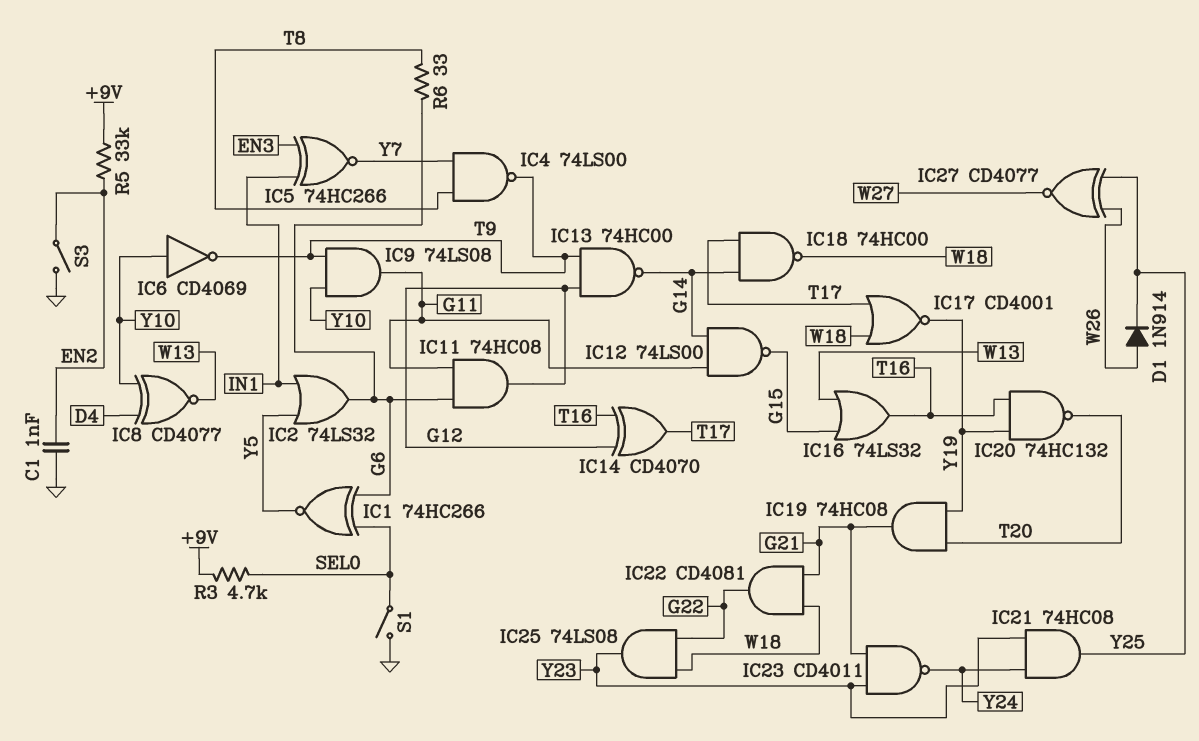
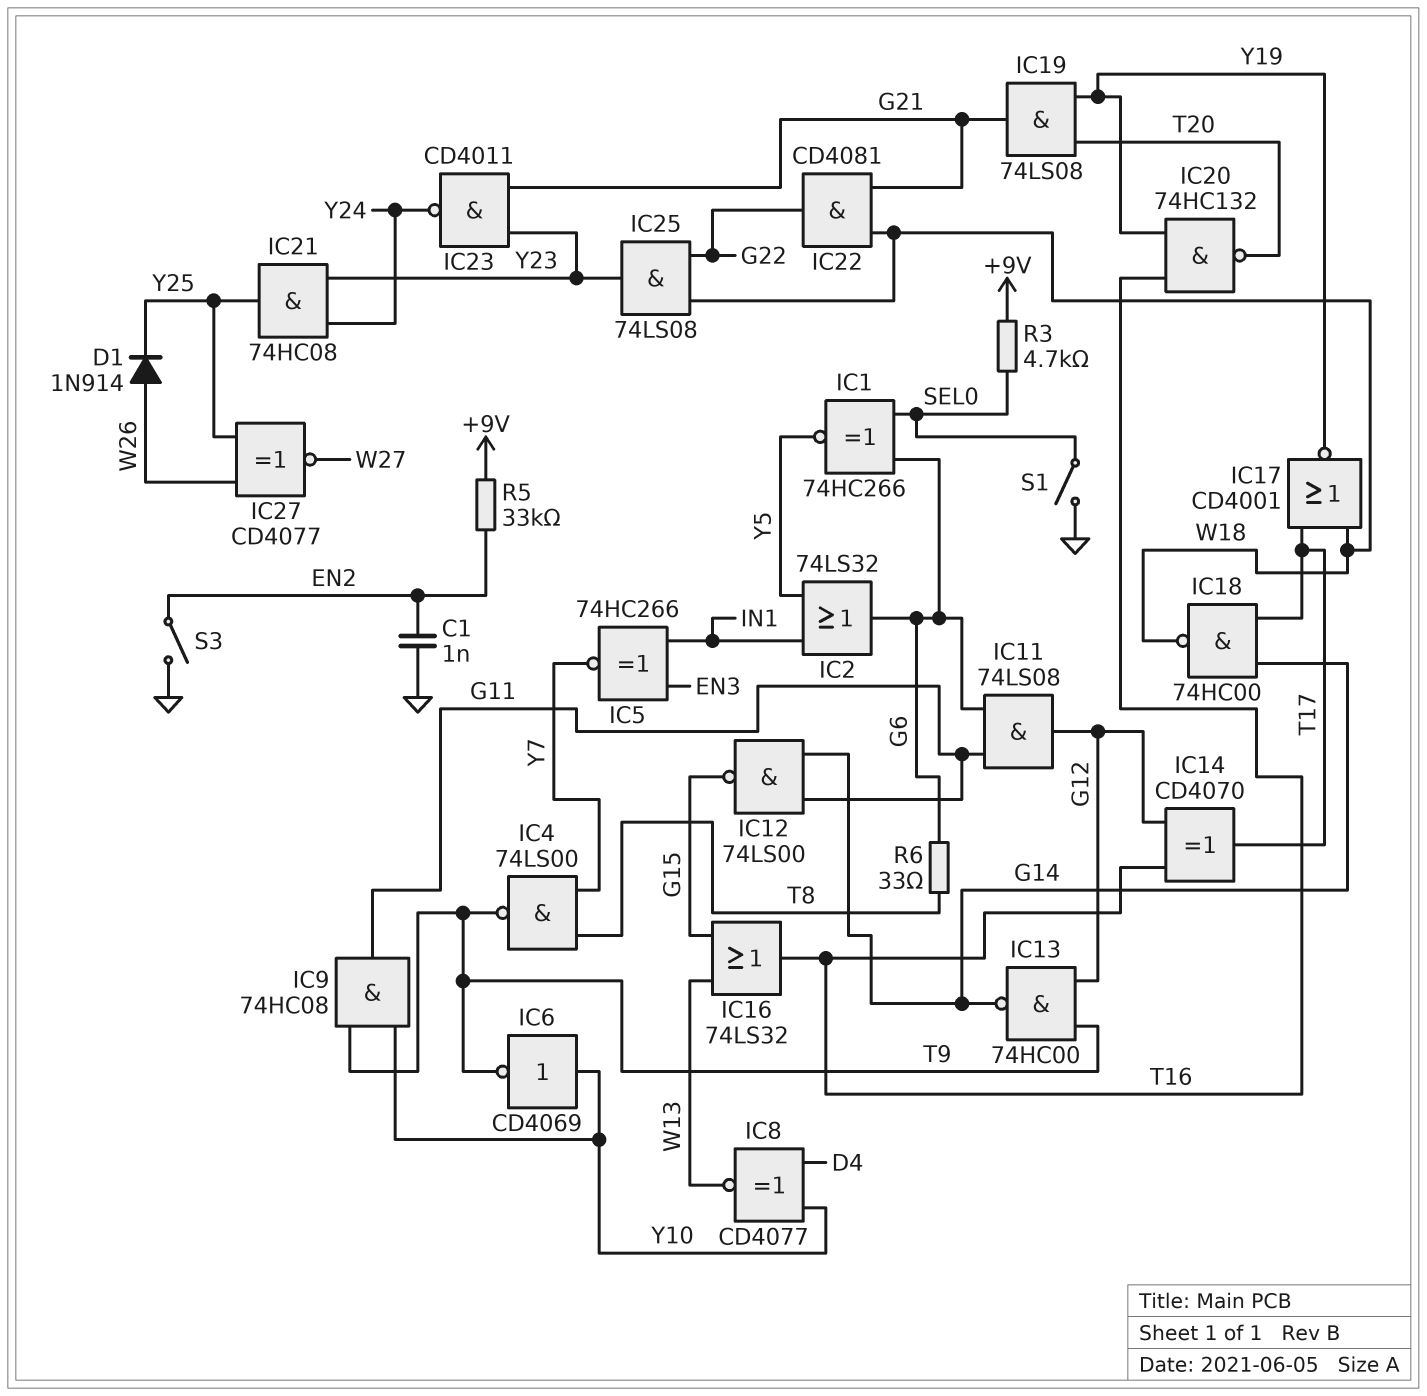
IC9: AND 74LS08 (in T9, in Y10, out G11) -> AND 74HC08 (in T9, in Y10, out G11)
IC11: AND 74HC08 (in G6, in G11, out G12) -> AND 74LS08 (in G6, in G11, out G12)
IC19: AND 74HC08 (in T20, in Y19, out G21) -> AND 74LS08 (in T20, in Y19, out G21)

